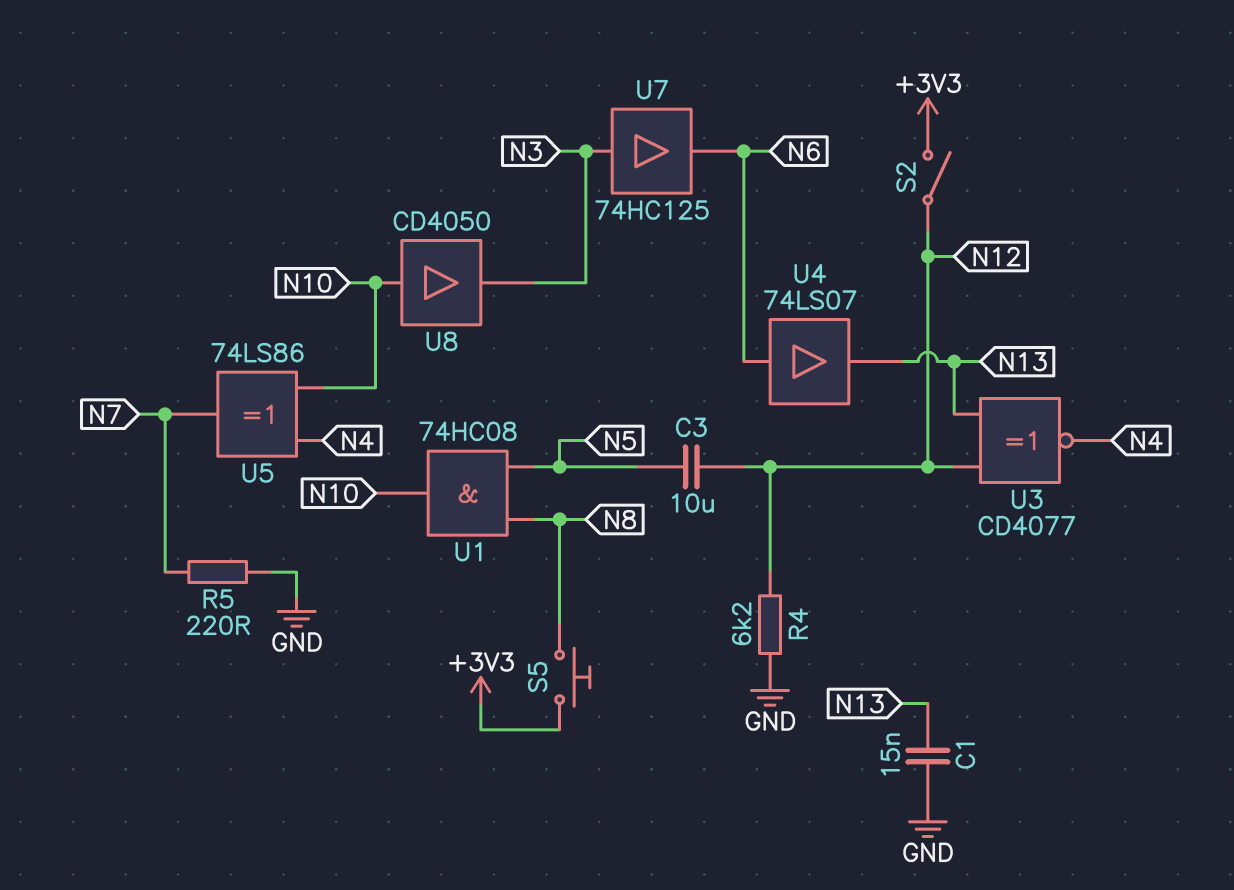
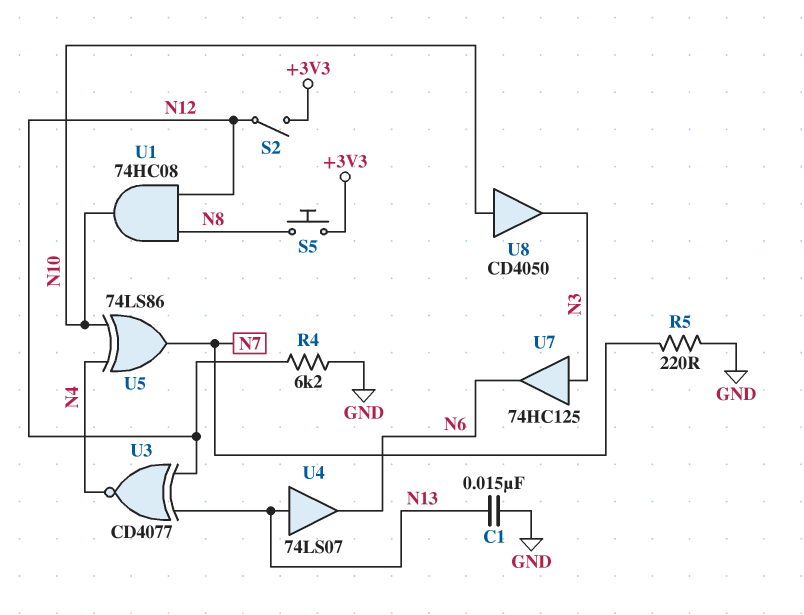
C3: 10uF (N5, N12) -> none
U1: AND 74HC08 (in N5, in N8, out N10) -> AND 74HC08 (in N8, in N12, out N10)
U4: buffer 74LS07 (in N6, out N13) -> buffer 74LS07 (in N13, out N6)

